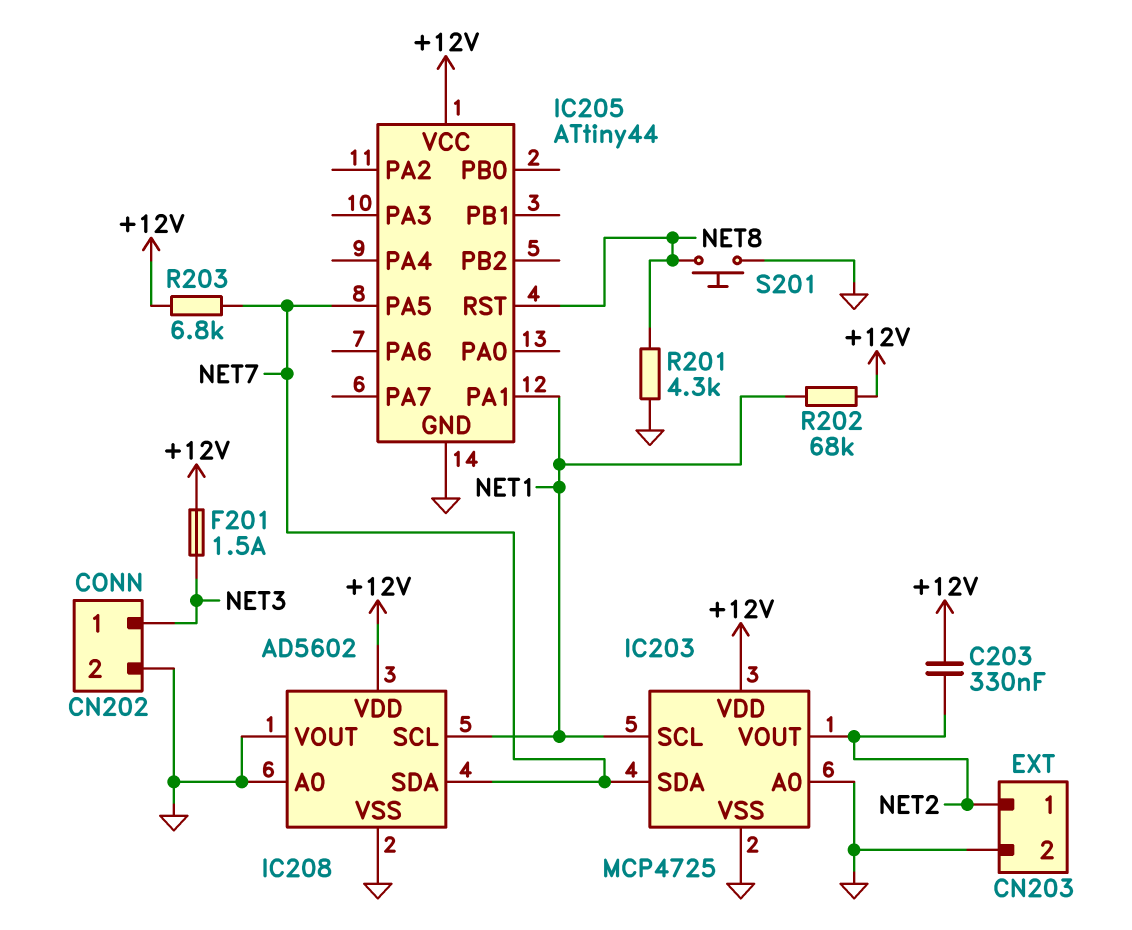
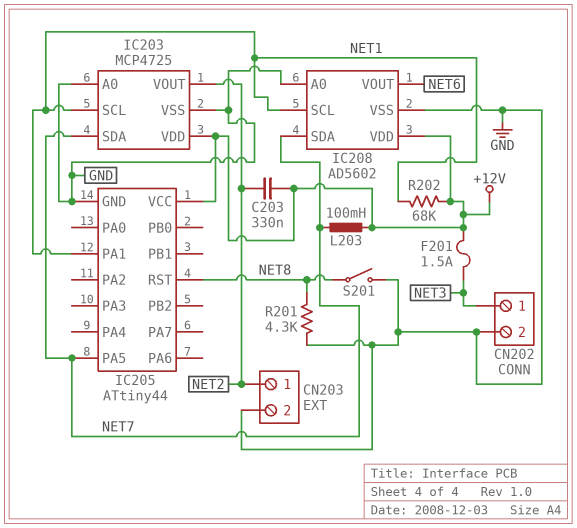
IC208 pin VOUT: GND -> NET6
L203: none -> 100mH (+12V, NET7)
R203: 6.8k (+12V, NET7) -> none
S201: button (GND, NET8) -> switch (GND, NET8)

